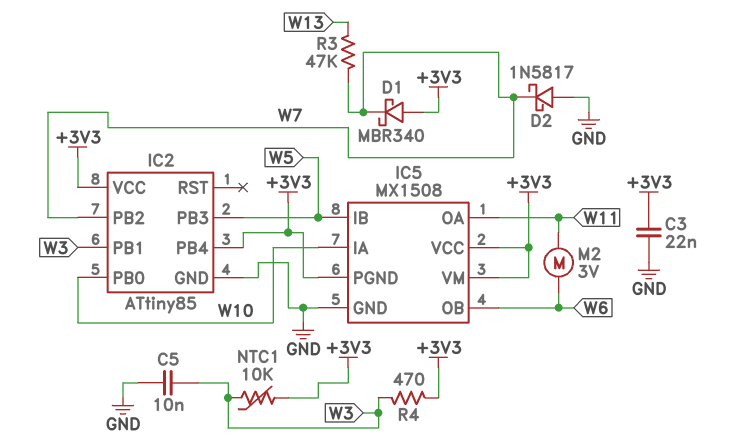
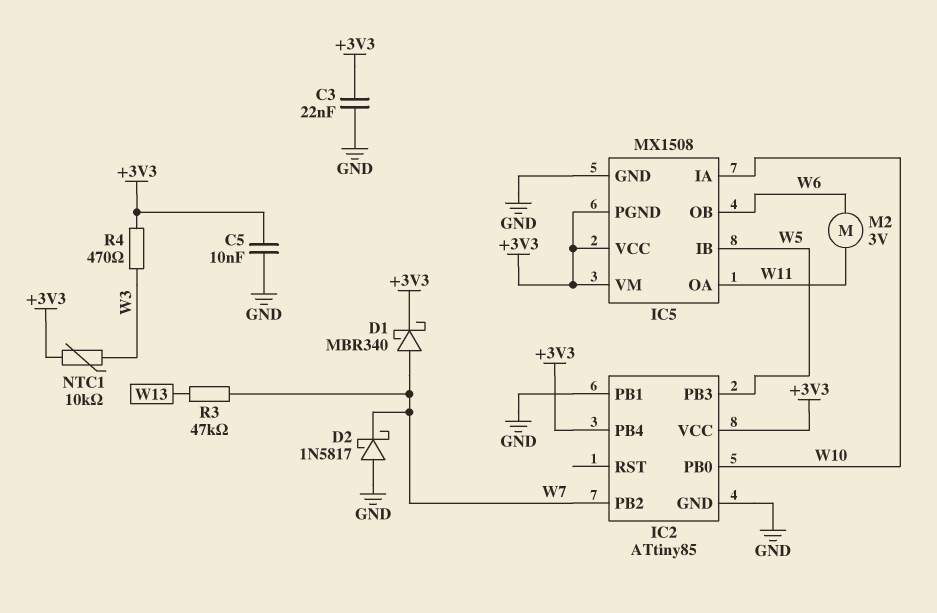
C5: 10nF (GND, W3) -> 10nF (+3V3, GND)
D1: schottky MBR340 (A +3V3, K W7) -> schottky MBR340 (A W7, K +3V3)
IC2 pin PB1: W3 -> GND

